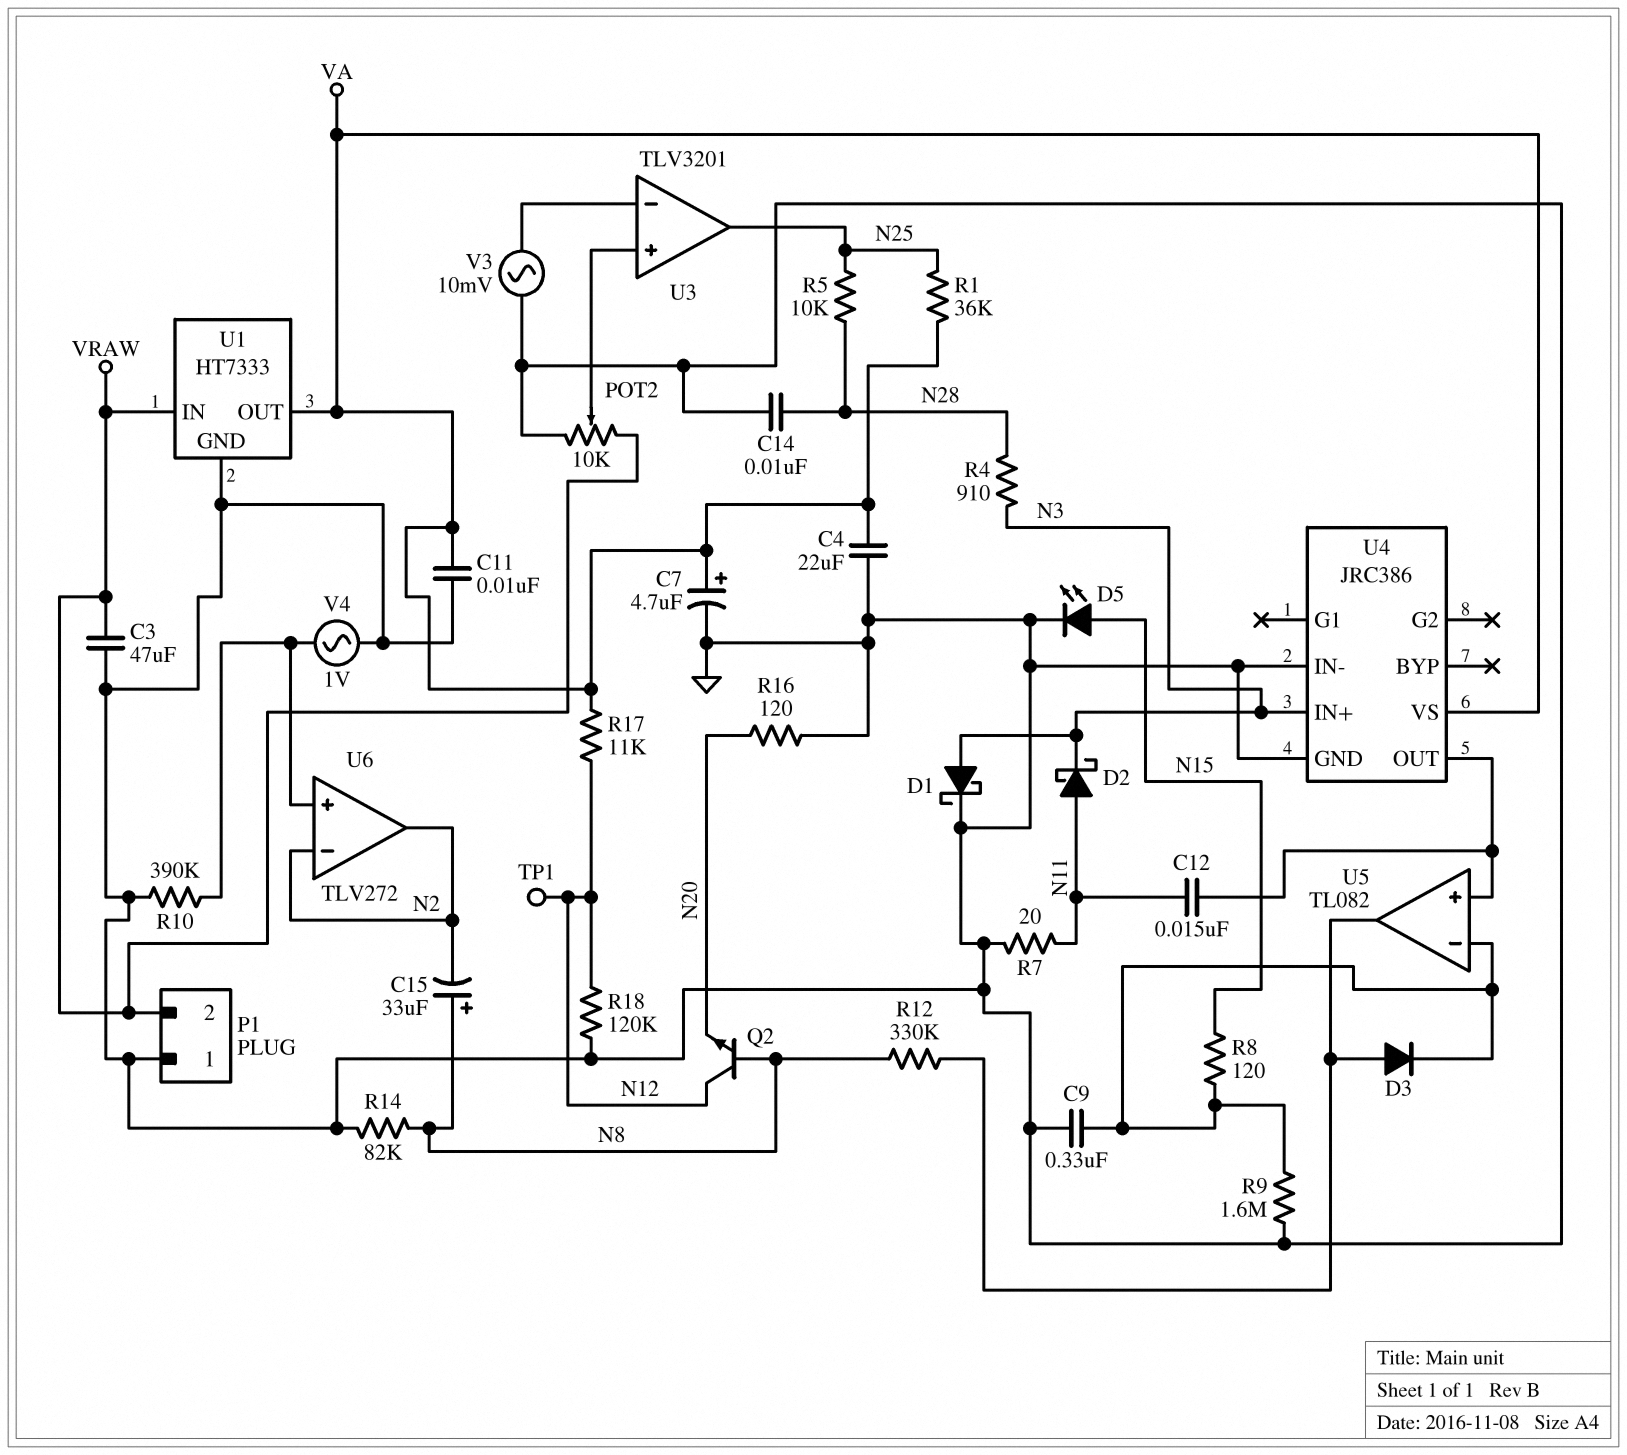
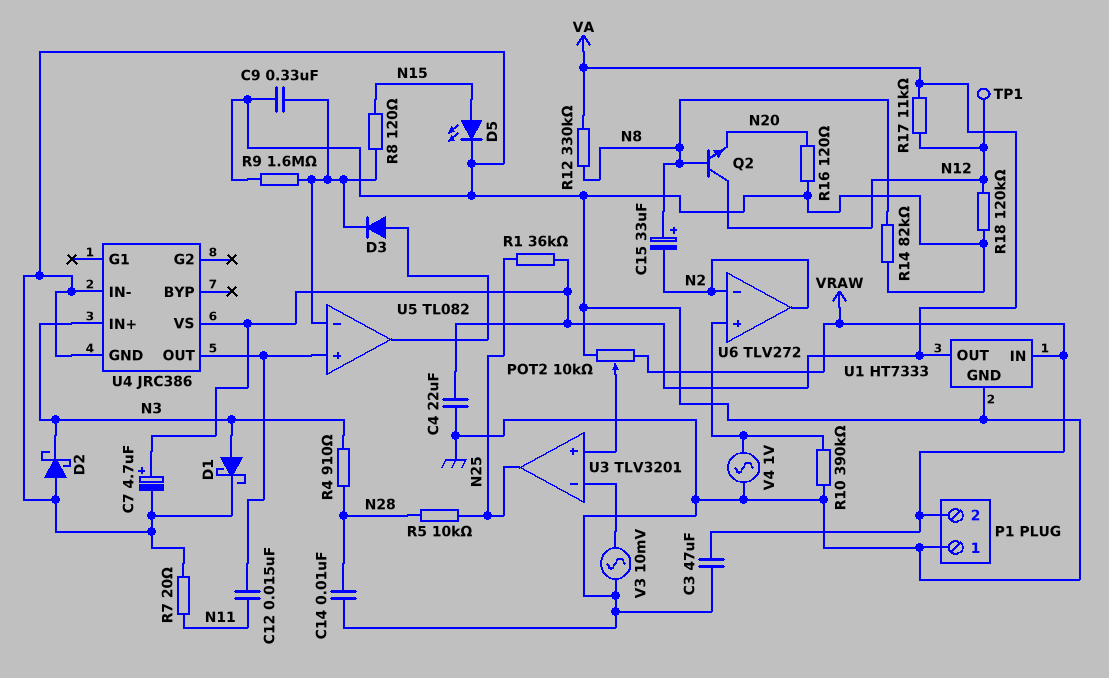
C11: 10nF (GND, VA) -> none
D2: schottky (A N11, K N3) -> schottky (A GND, K N3)
R12: 330k (N8, U5/out) -> 330k (N8, VA)

